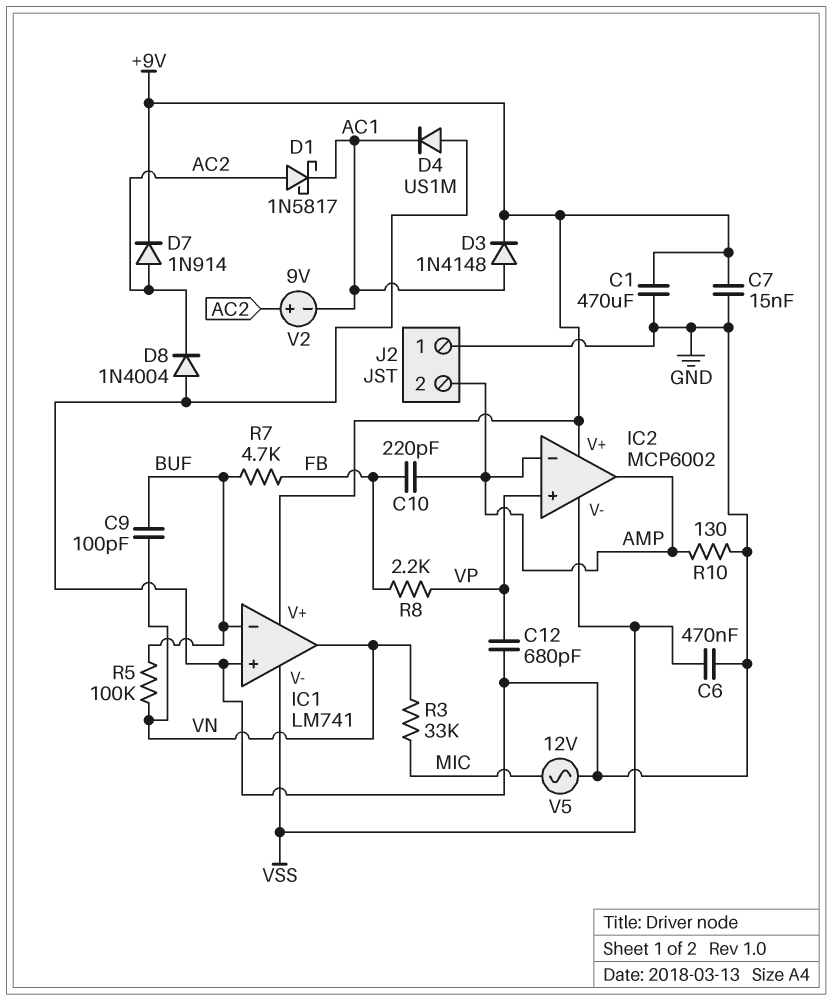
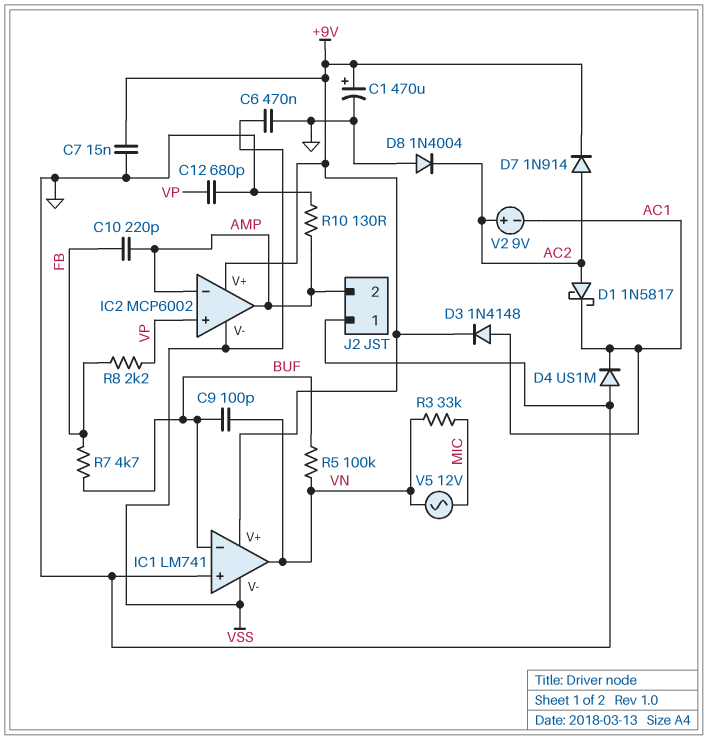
C1: 470uF (+9V, GND) -> 470uF (plus +9V, minus GND)
V5: AC 12V (GND, MIC) -> AC 12V (MIC, VN)

